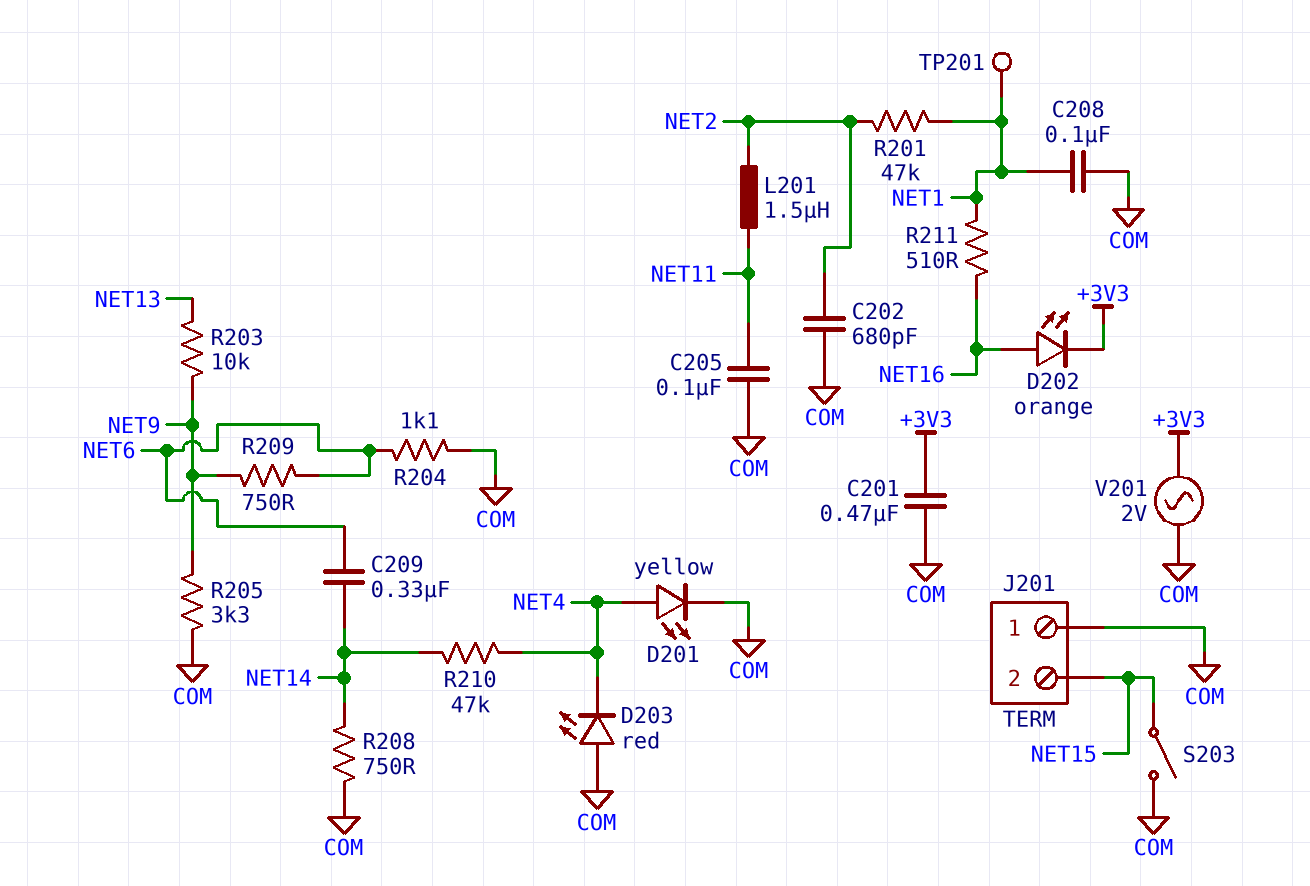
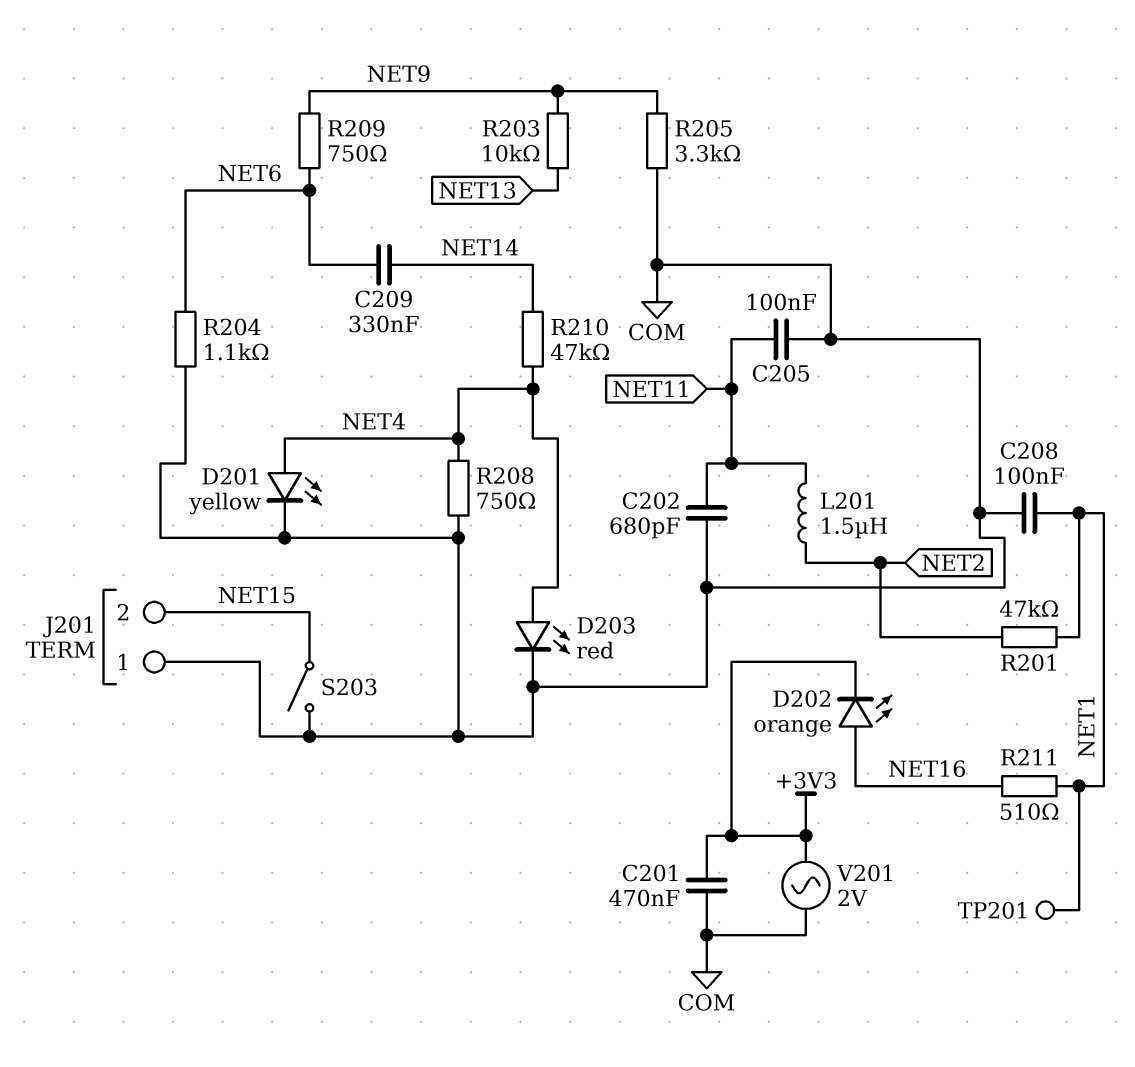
C202: 680pF (COM, NET2) -> 680pF (COM, NET11)
D203: LED red (A COM, K NET4) -> LED red (A NET4, K COM)
R208: 750 (COM, NET14) -> 750 (COM, NET4)

